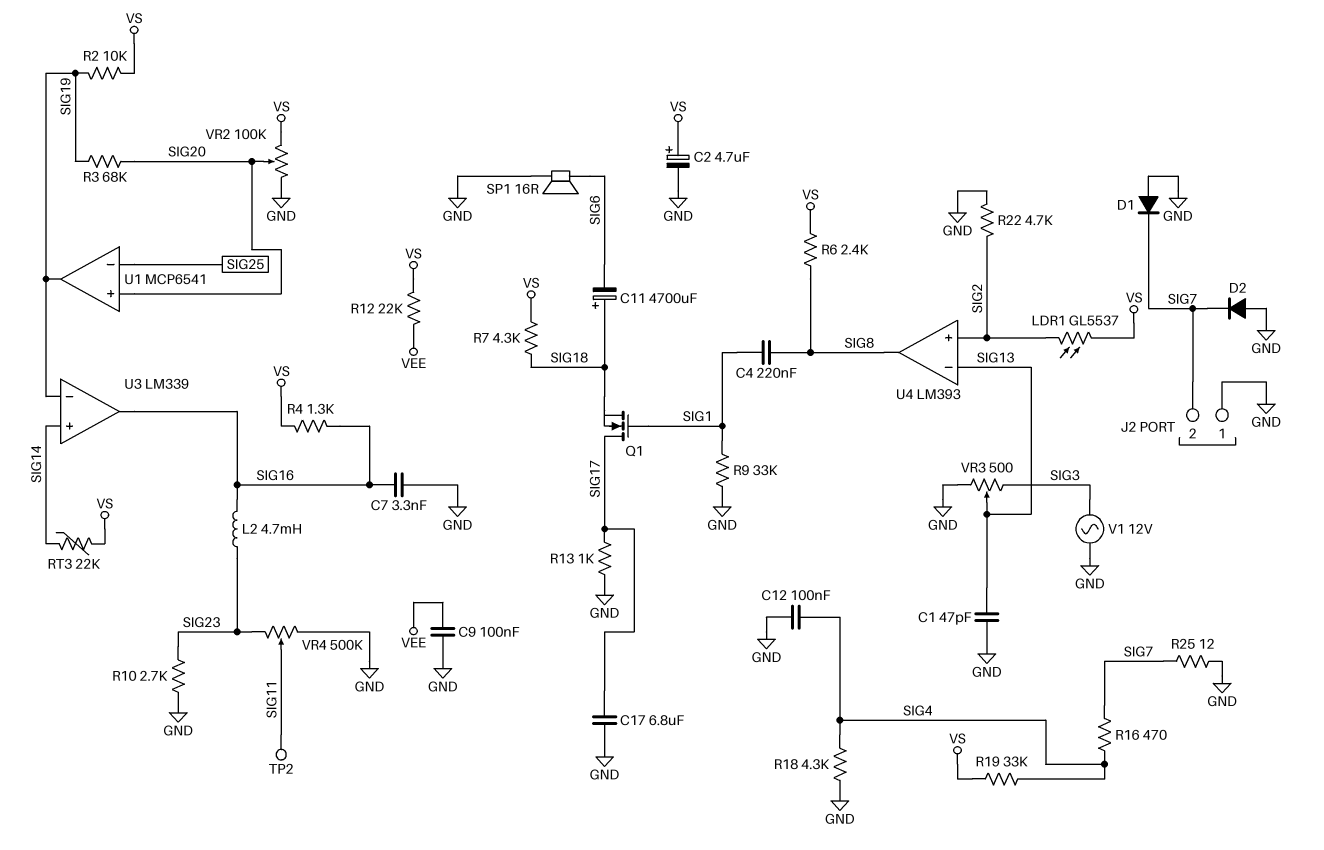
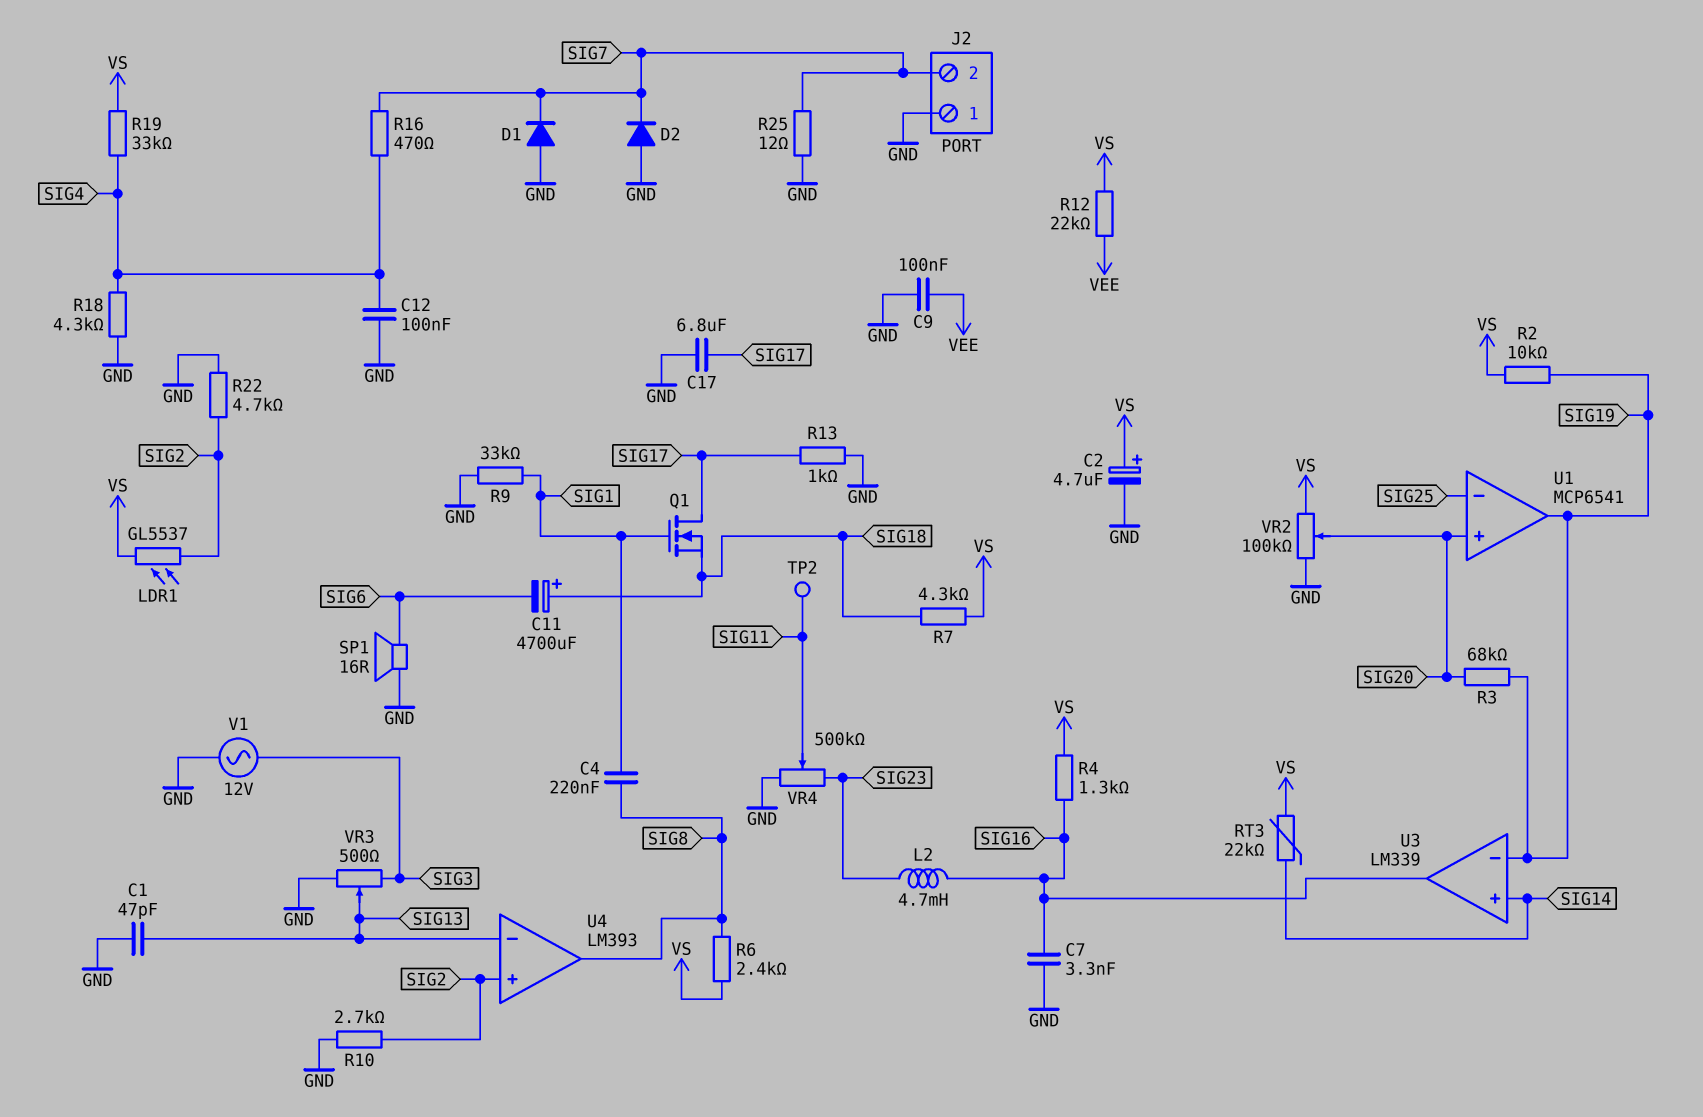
R10: 2.7k (GND, SIG23) -> 2.7k (GND, SIG2)

